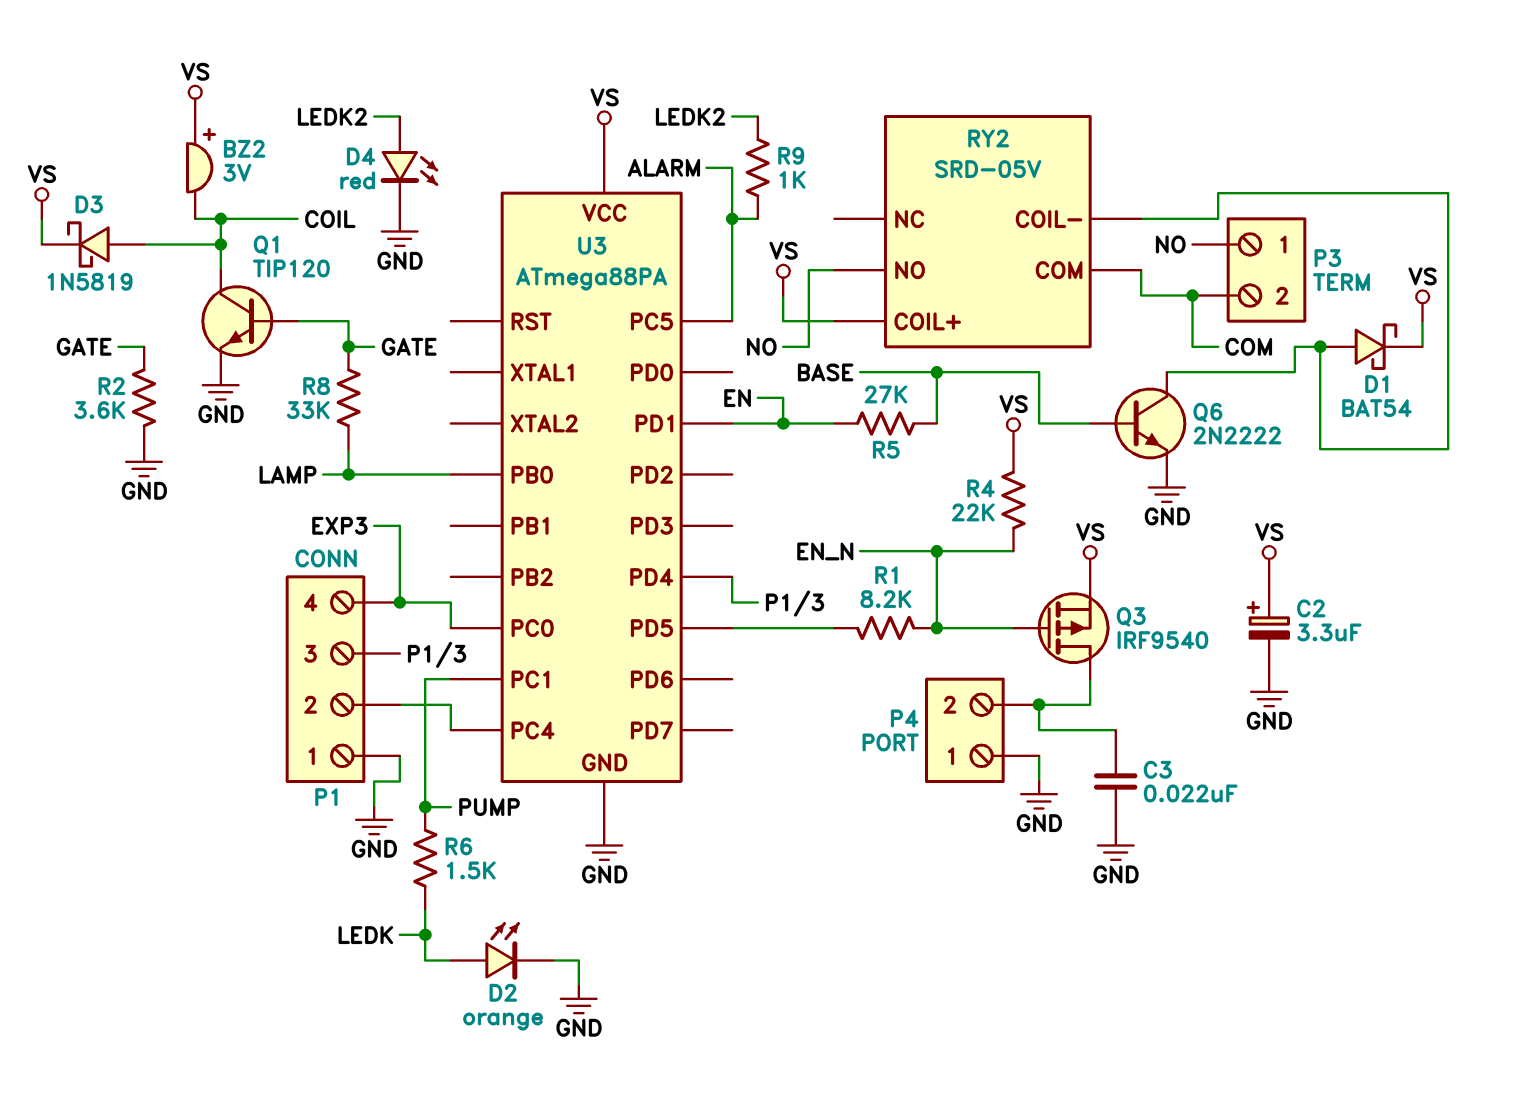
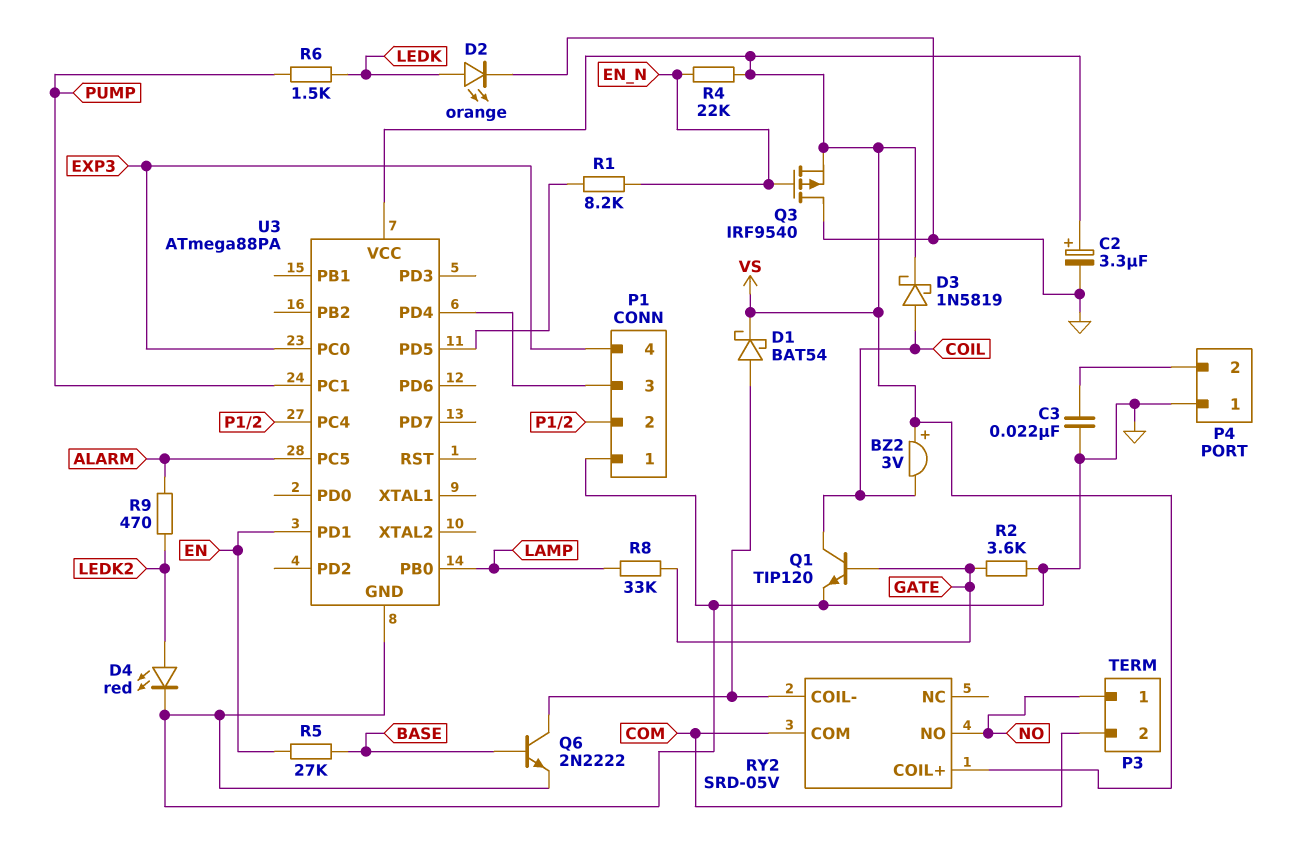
Q3: PMOS IRF9540 (G EN_N, D P4/2, S VS) -> PMOS IRF9540 (G EN_N, D GND, S VS)
R9: 1k (ALARM, LEDK2) -> 470 (ALARM, LEDK2)

